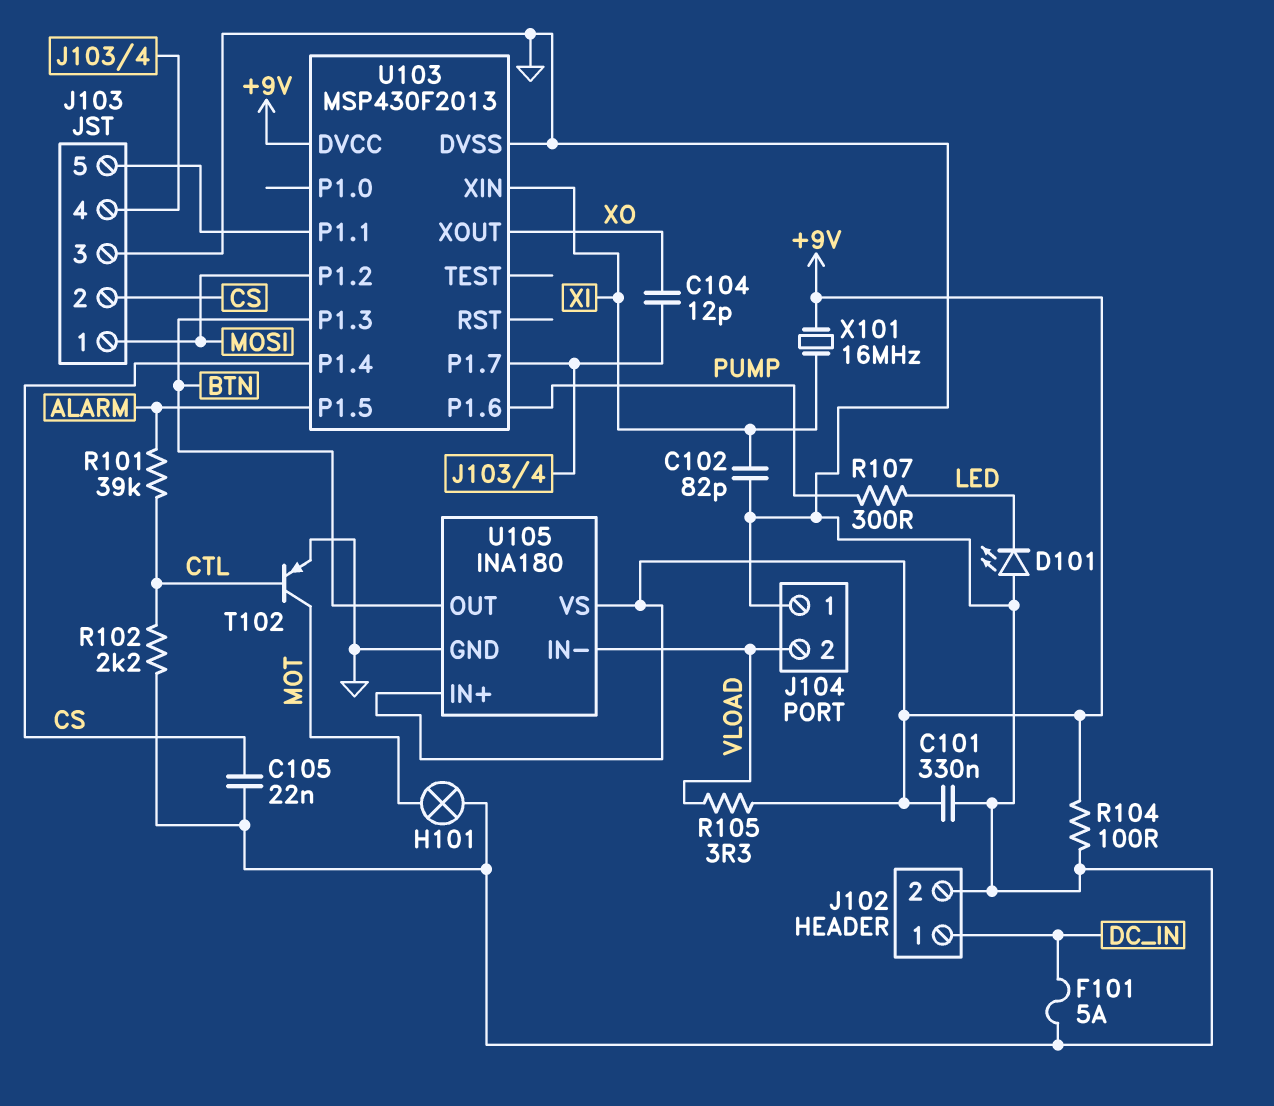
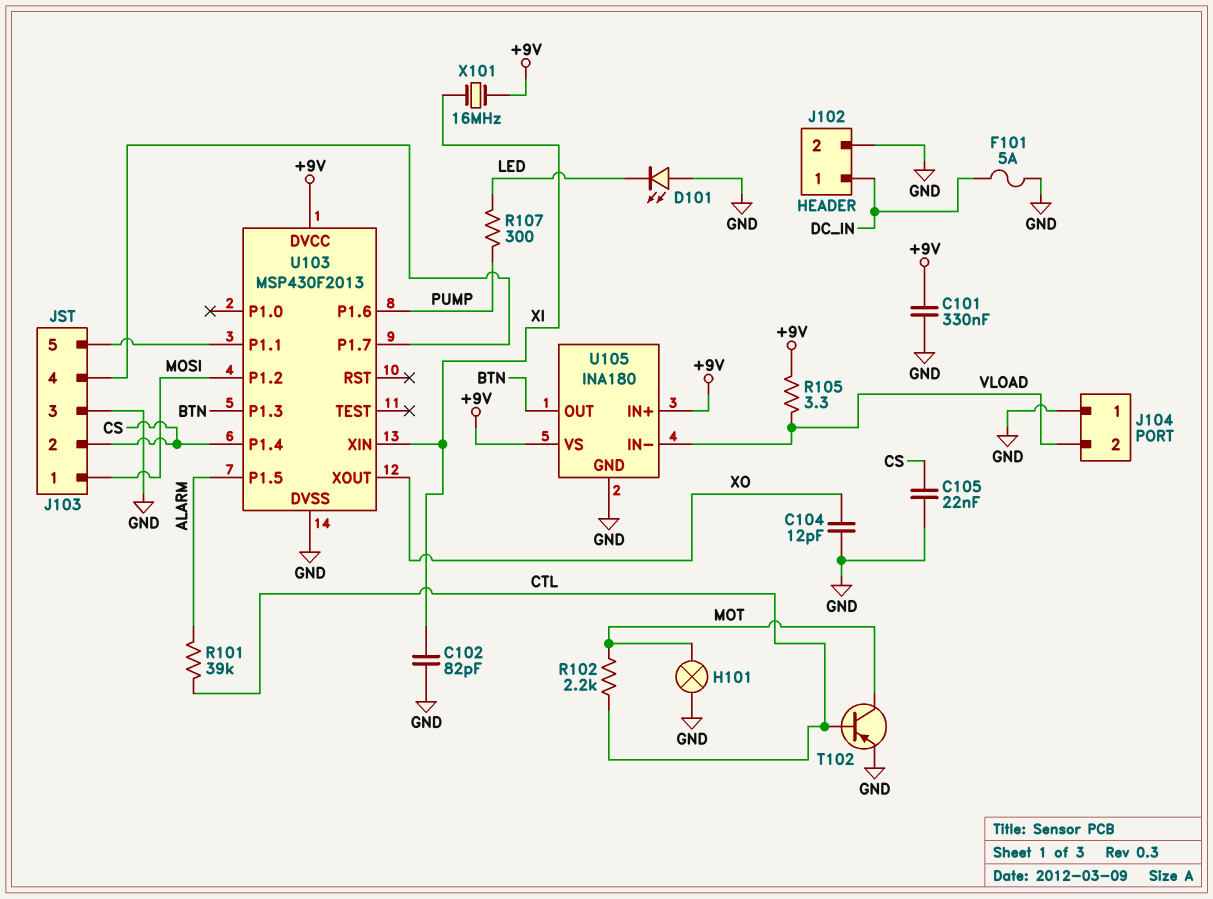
C104: 12pF (J103/4, XO) -> 12pF (GND, XO)
R102: 2.2k (CTL, GND) -> 2.2k (CTL, MOT)
R104: 100 (+9V, GND) -> none

